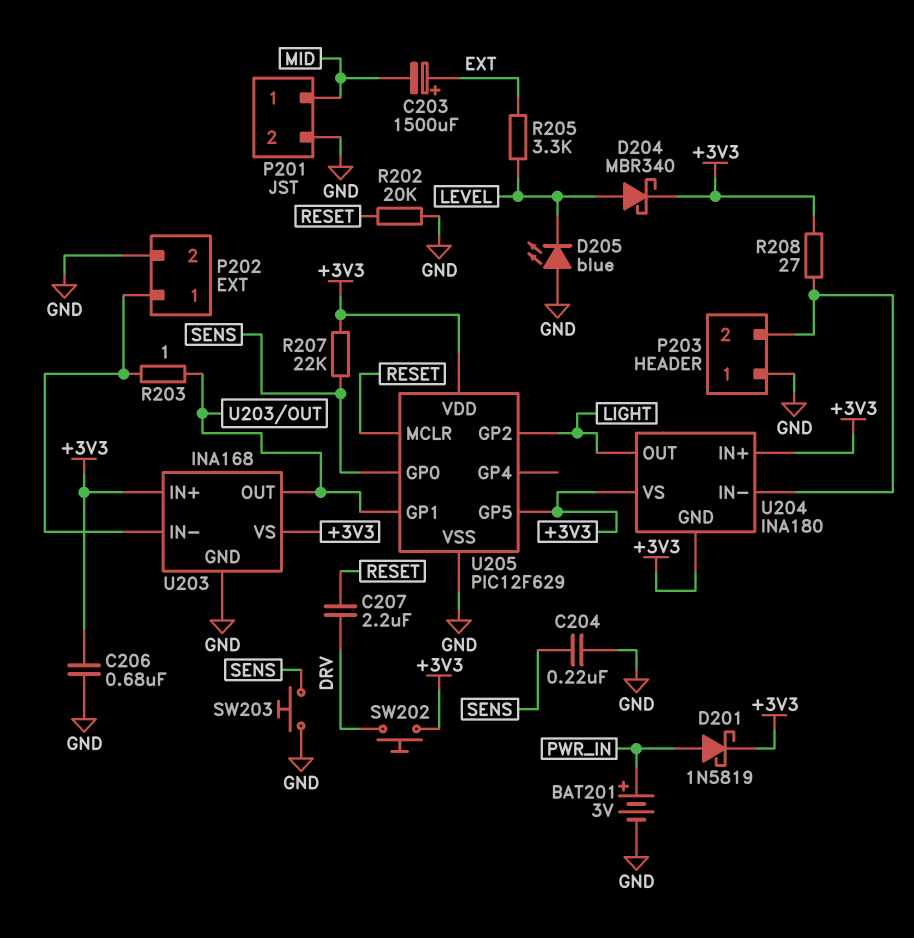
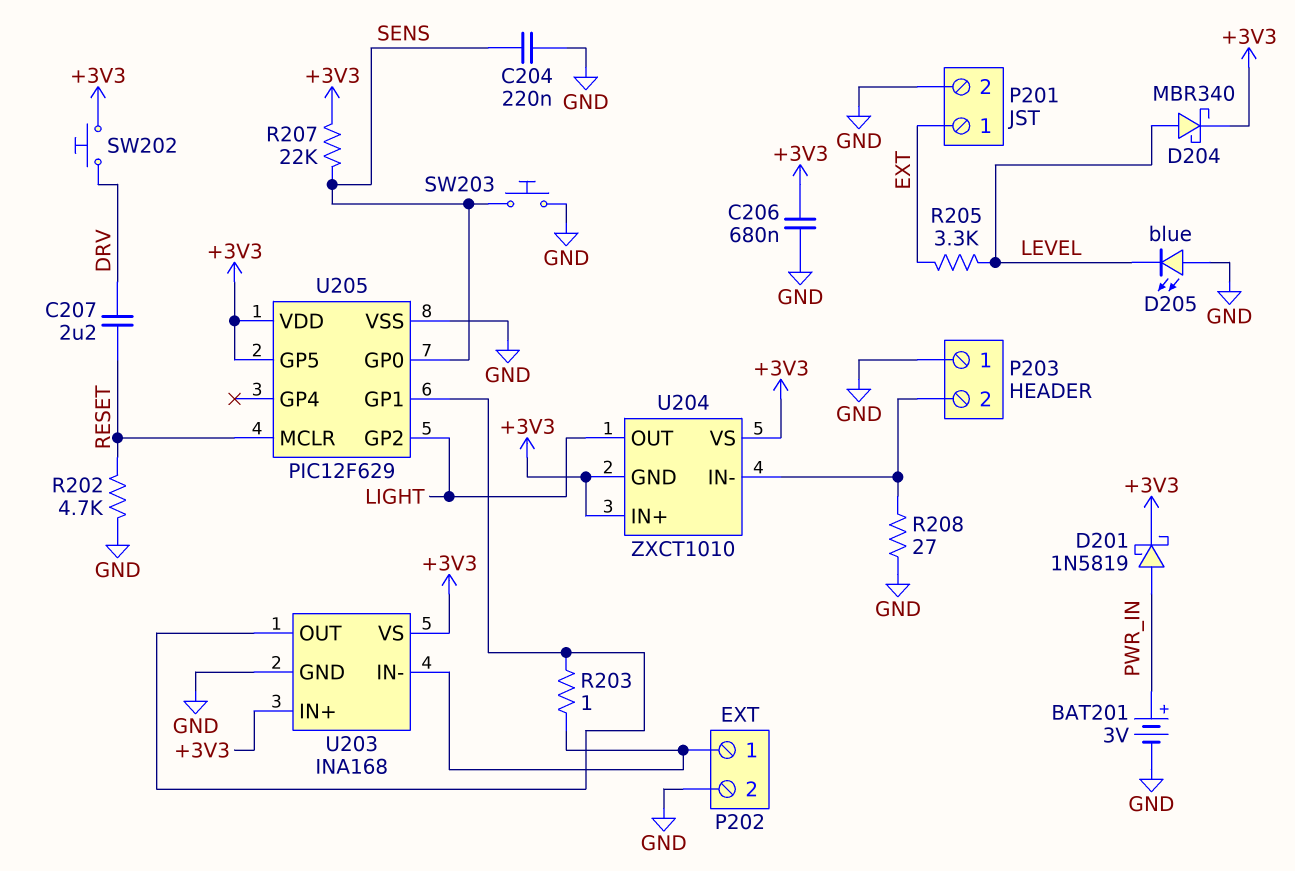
C203: 1500uF (plus EXT, minus MID) -> none
P201 pin 1: MID -> EXT
R202: 20k (GND, RESET) -> 4.7k (GND, RESET)
R208: 27 (+3V3, P203/2) -> 27 (GND, P203/2)
U204: INA180 -> ZXCT1010

